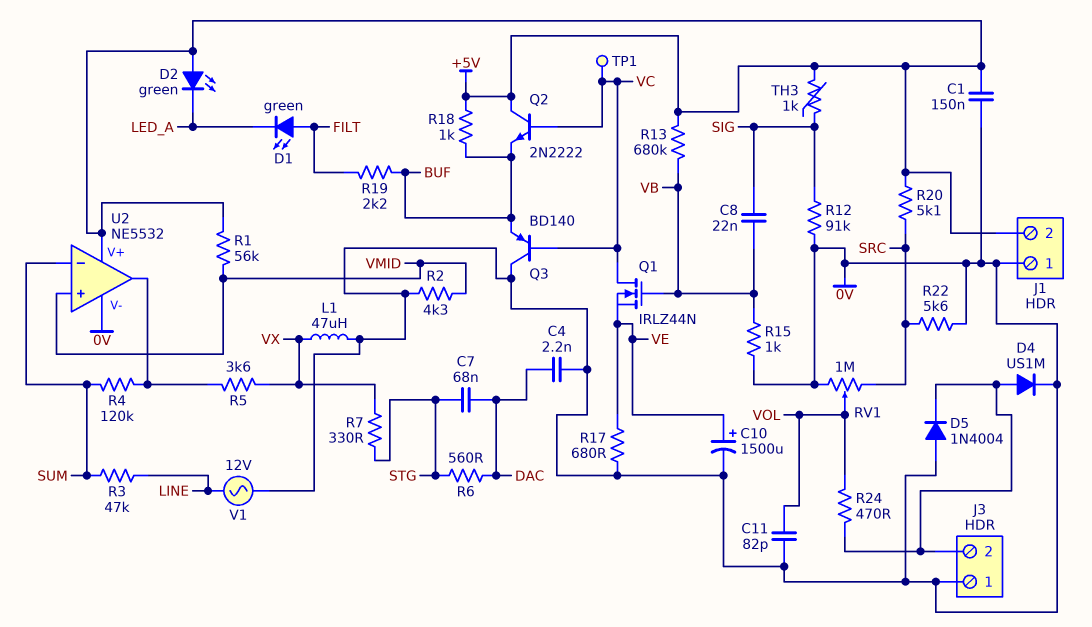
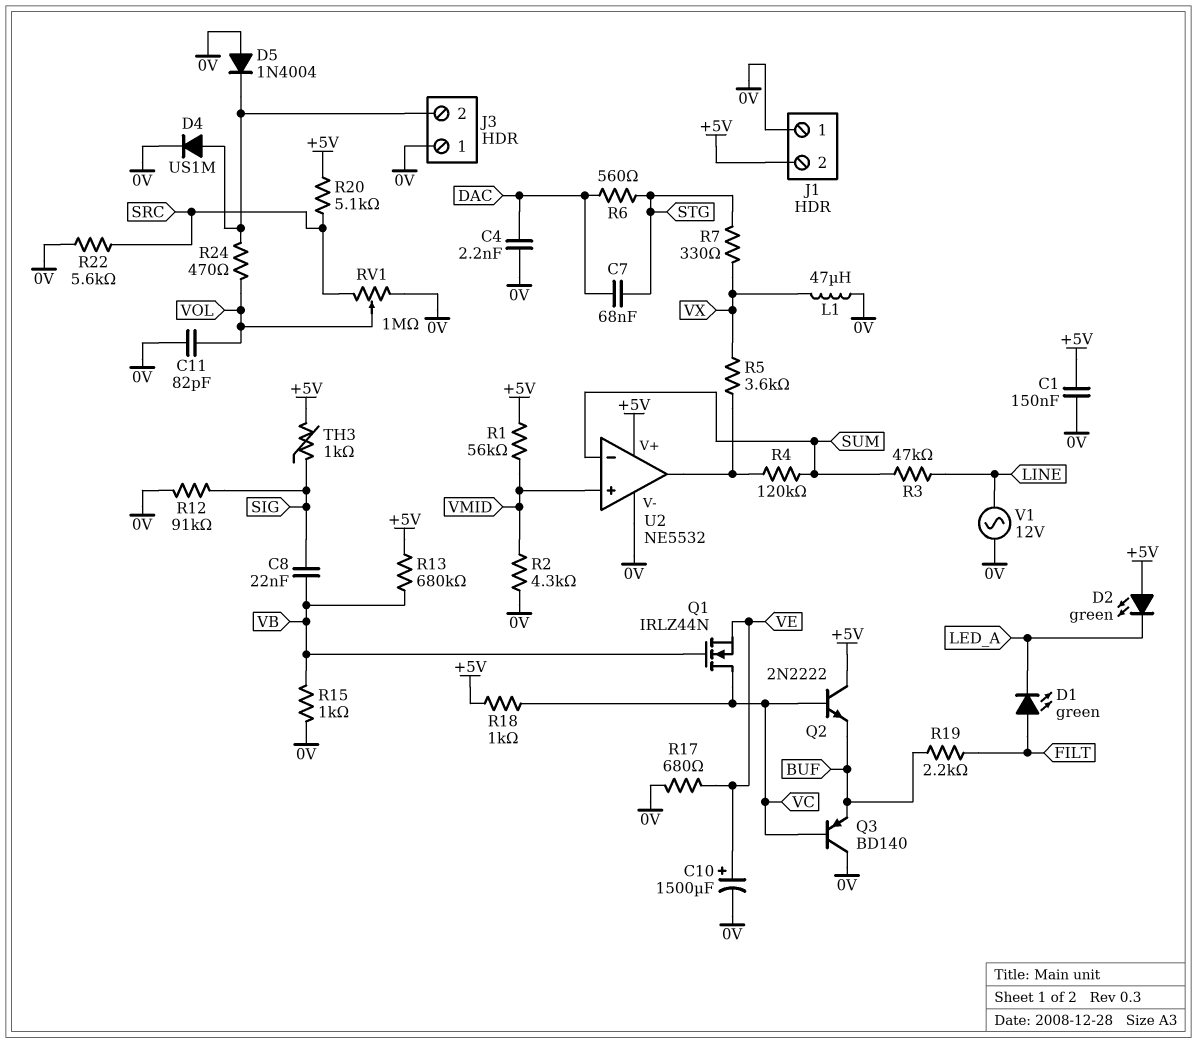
R18: 1k (+5V, BUF) -> 1k (+5V, VC)
TP1: test point (VC) -> none

